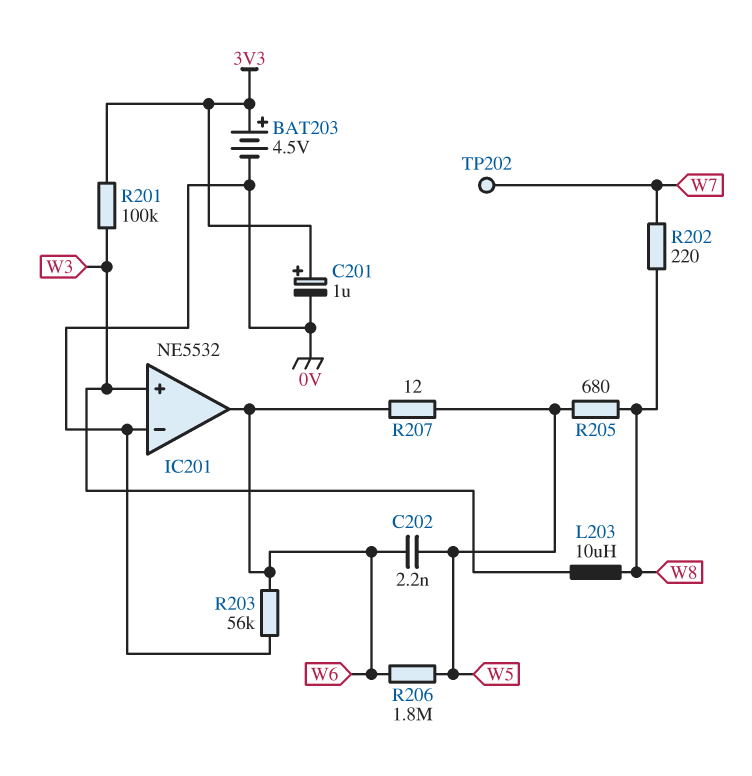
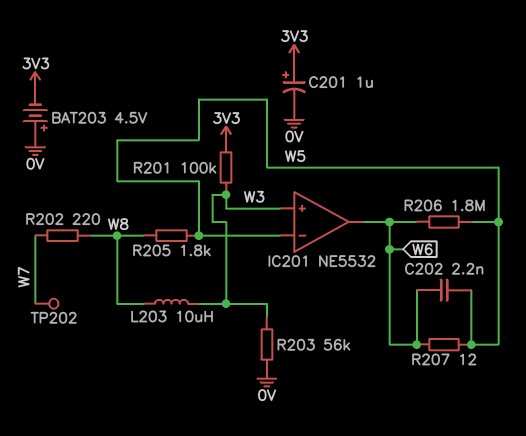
BAT203: 4.5V (plus 3V3, minus 0V) -> 4.5V (plus 0V, minus 3V3)
IC201 pin in-: 0V -> W5
R203: 56k (0V, W6) -> 56k (0V, W3)
R205: 680 (W5, W8) -> 1.8k (W5, W8)

